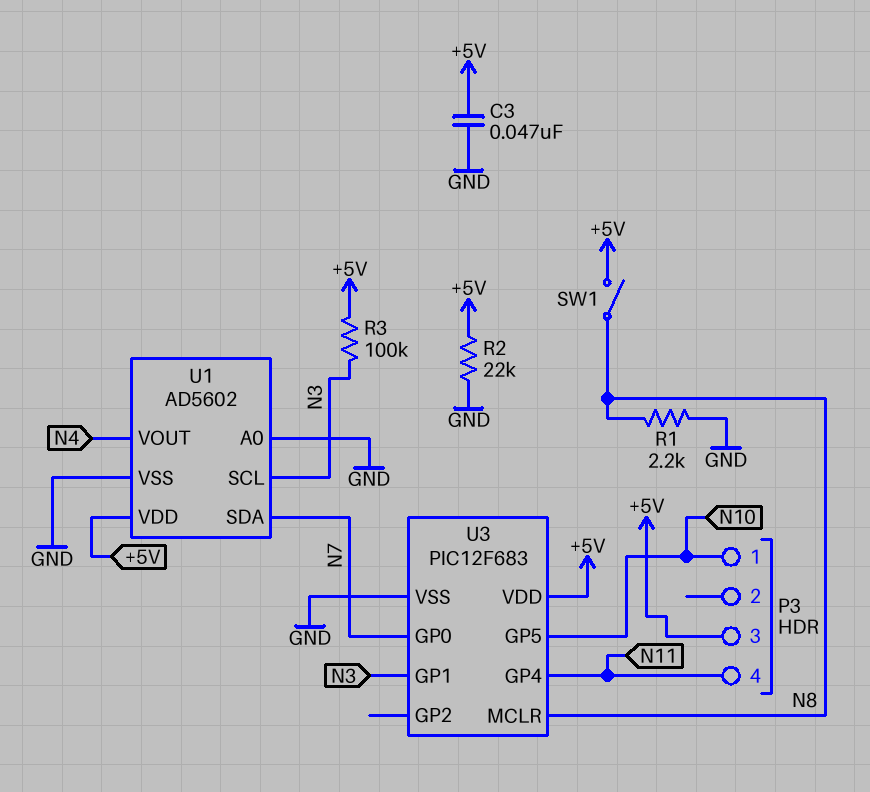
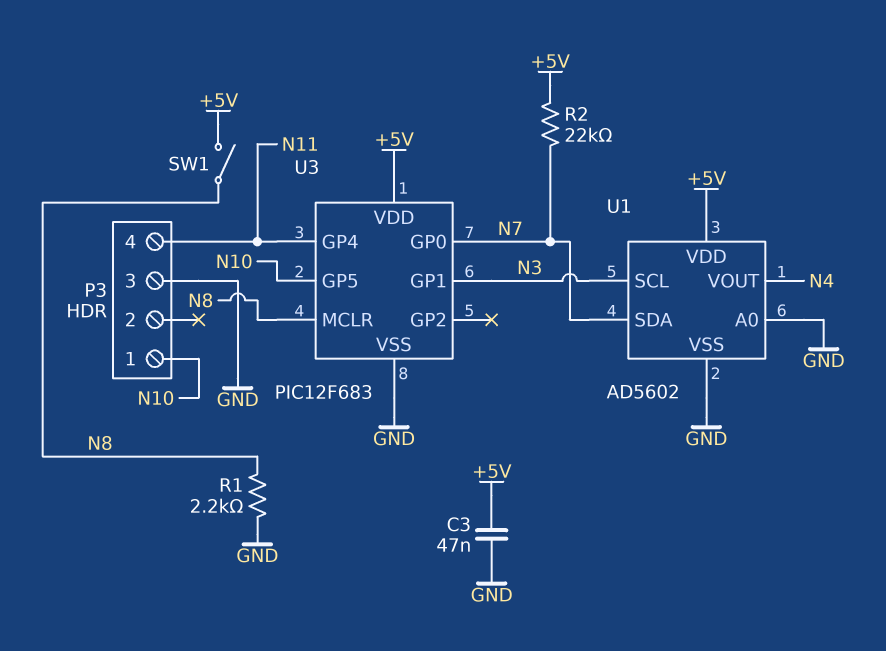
P3 pin 3: +5V -> GND
R2: 22k (+5V, GND) -> 22k (+5V, N7)
R3: 100k (+5V, N3) -> none

